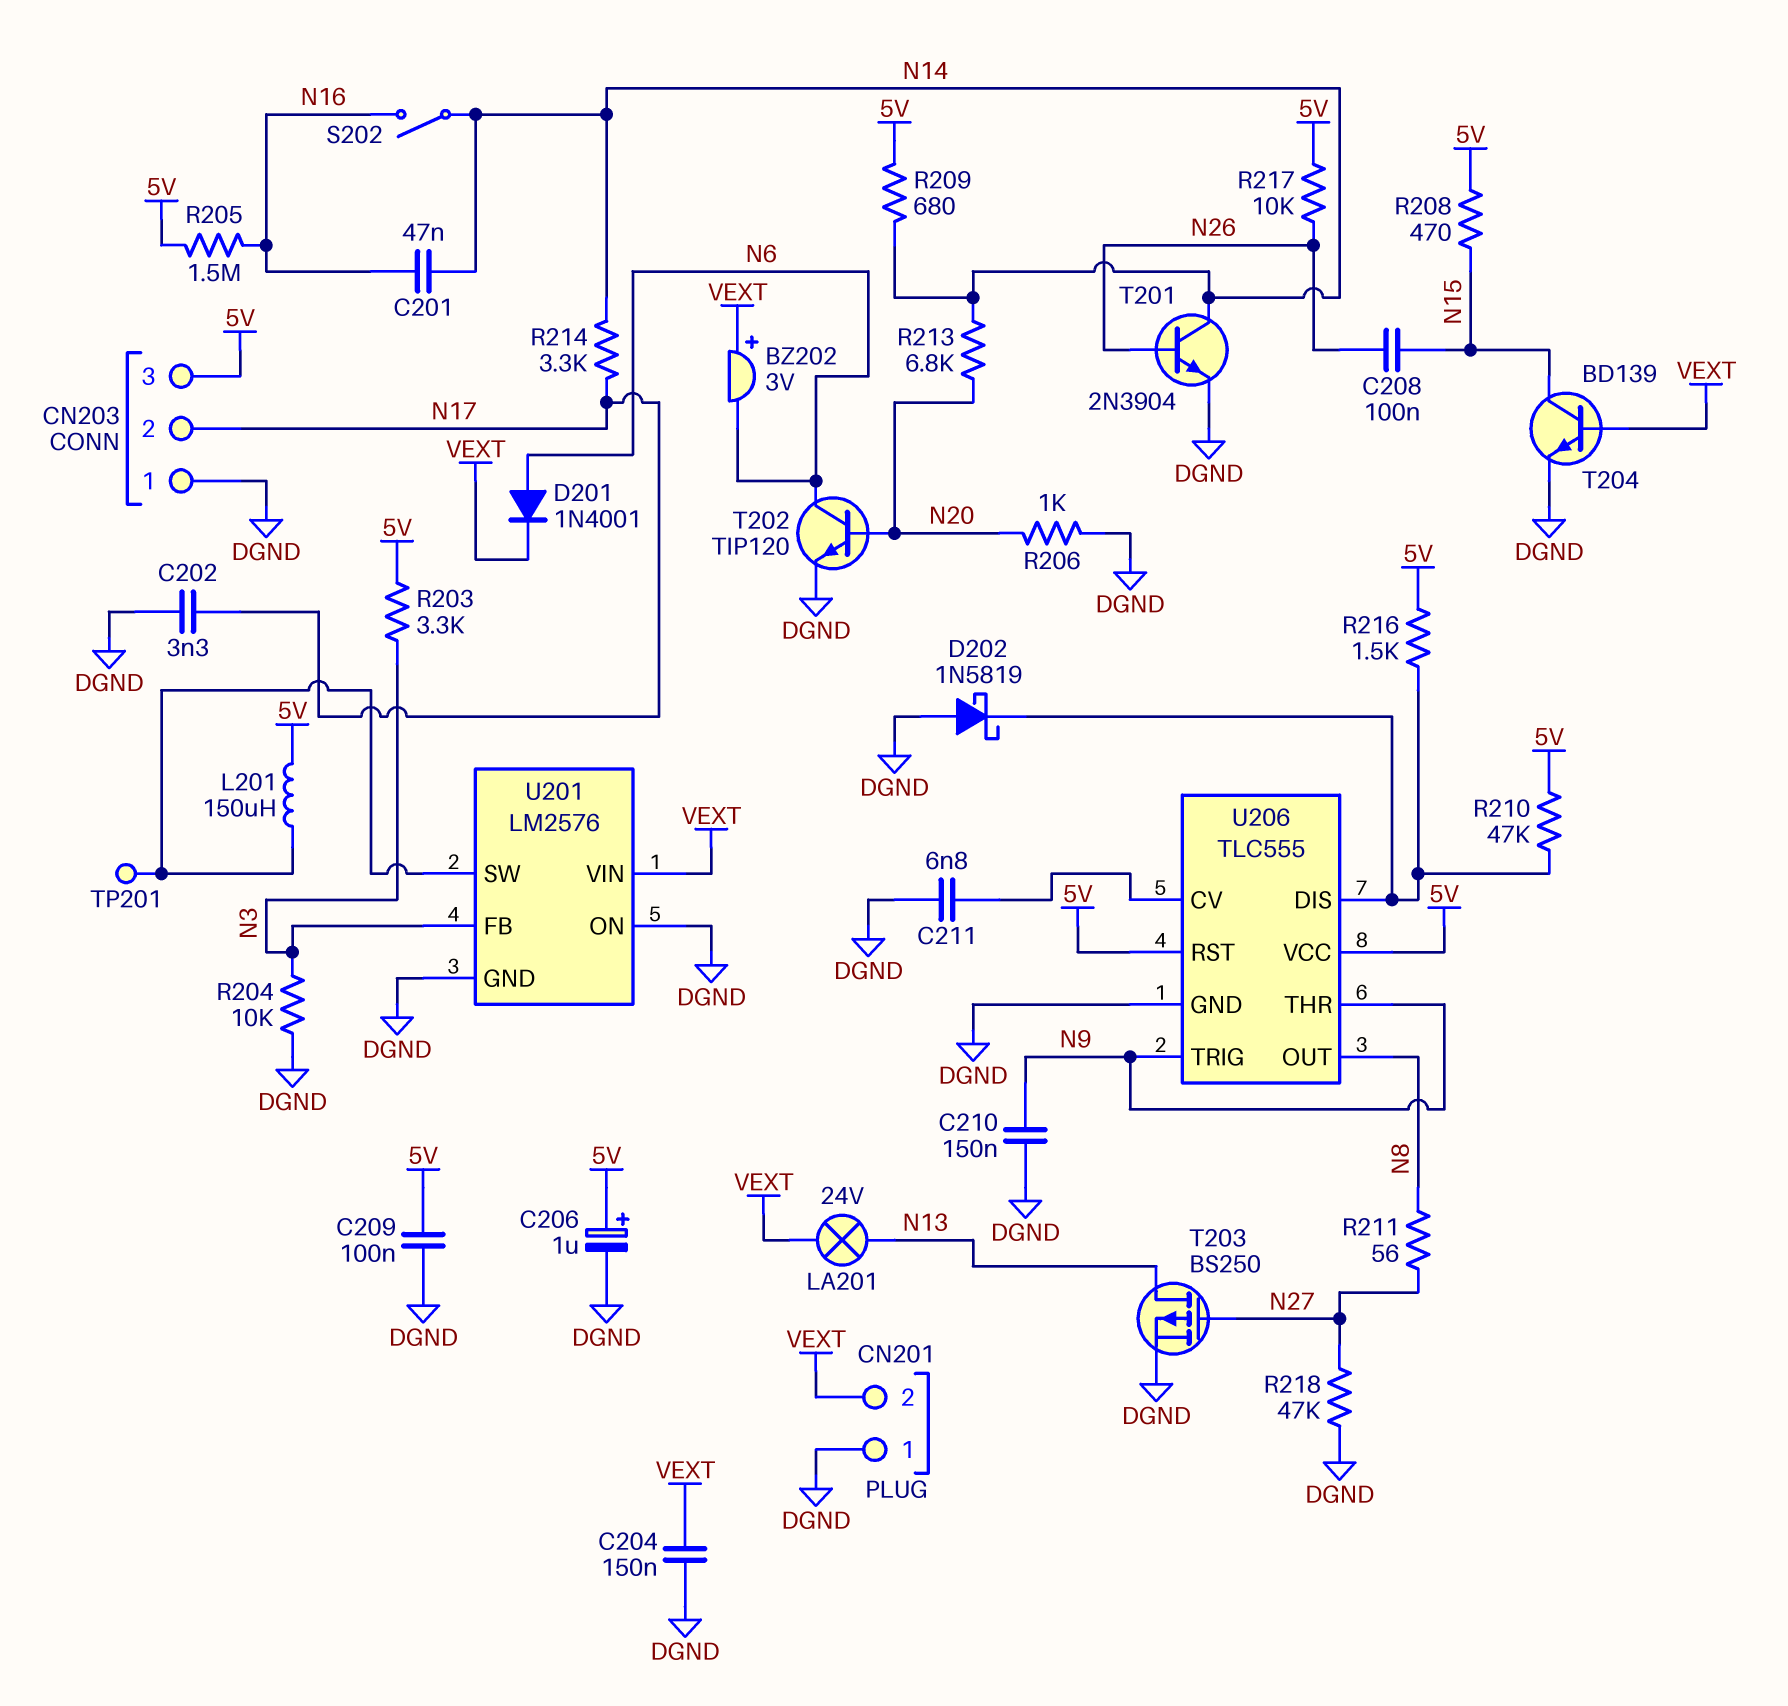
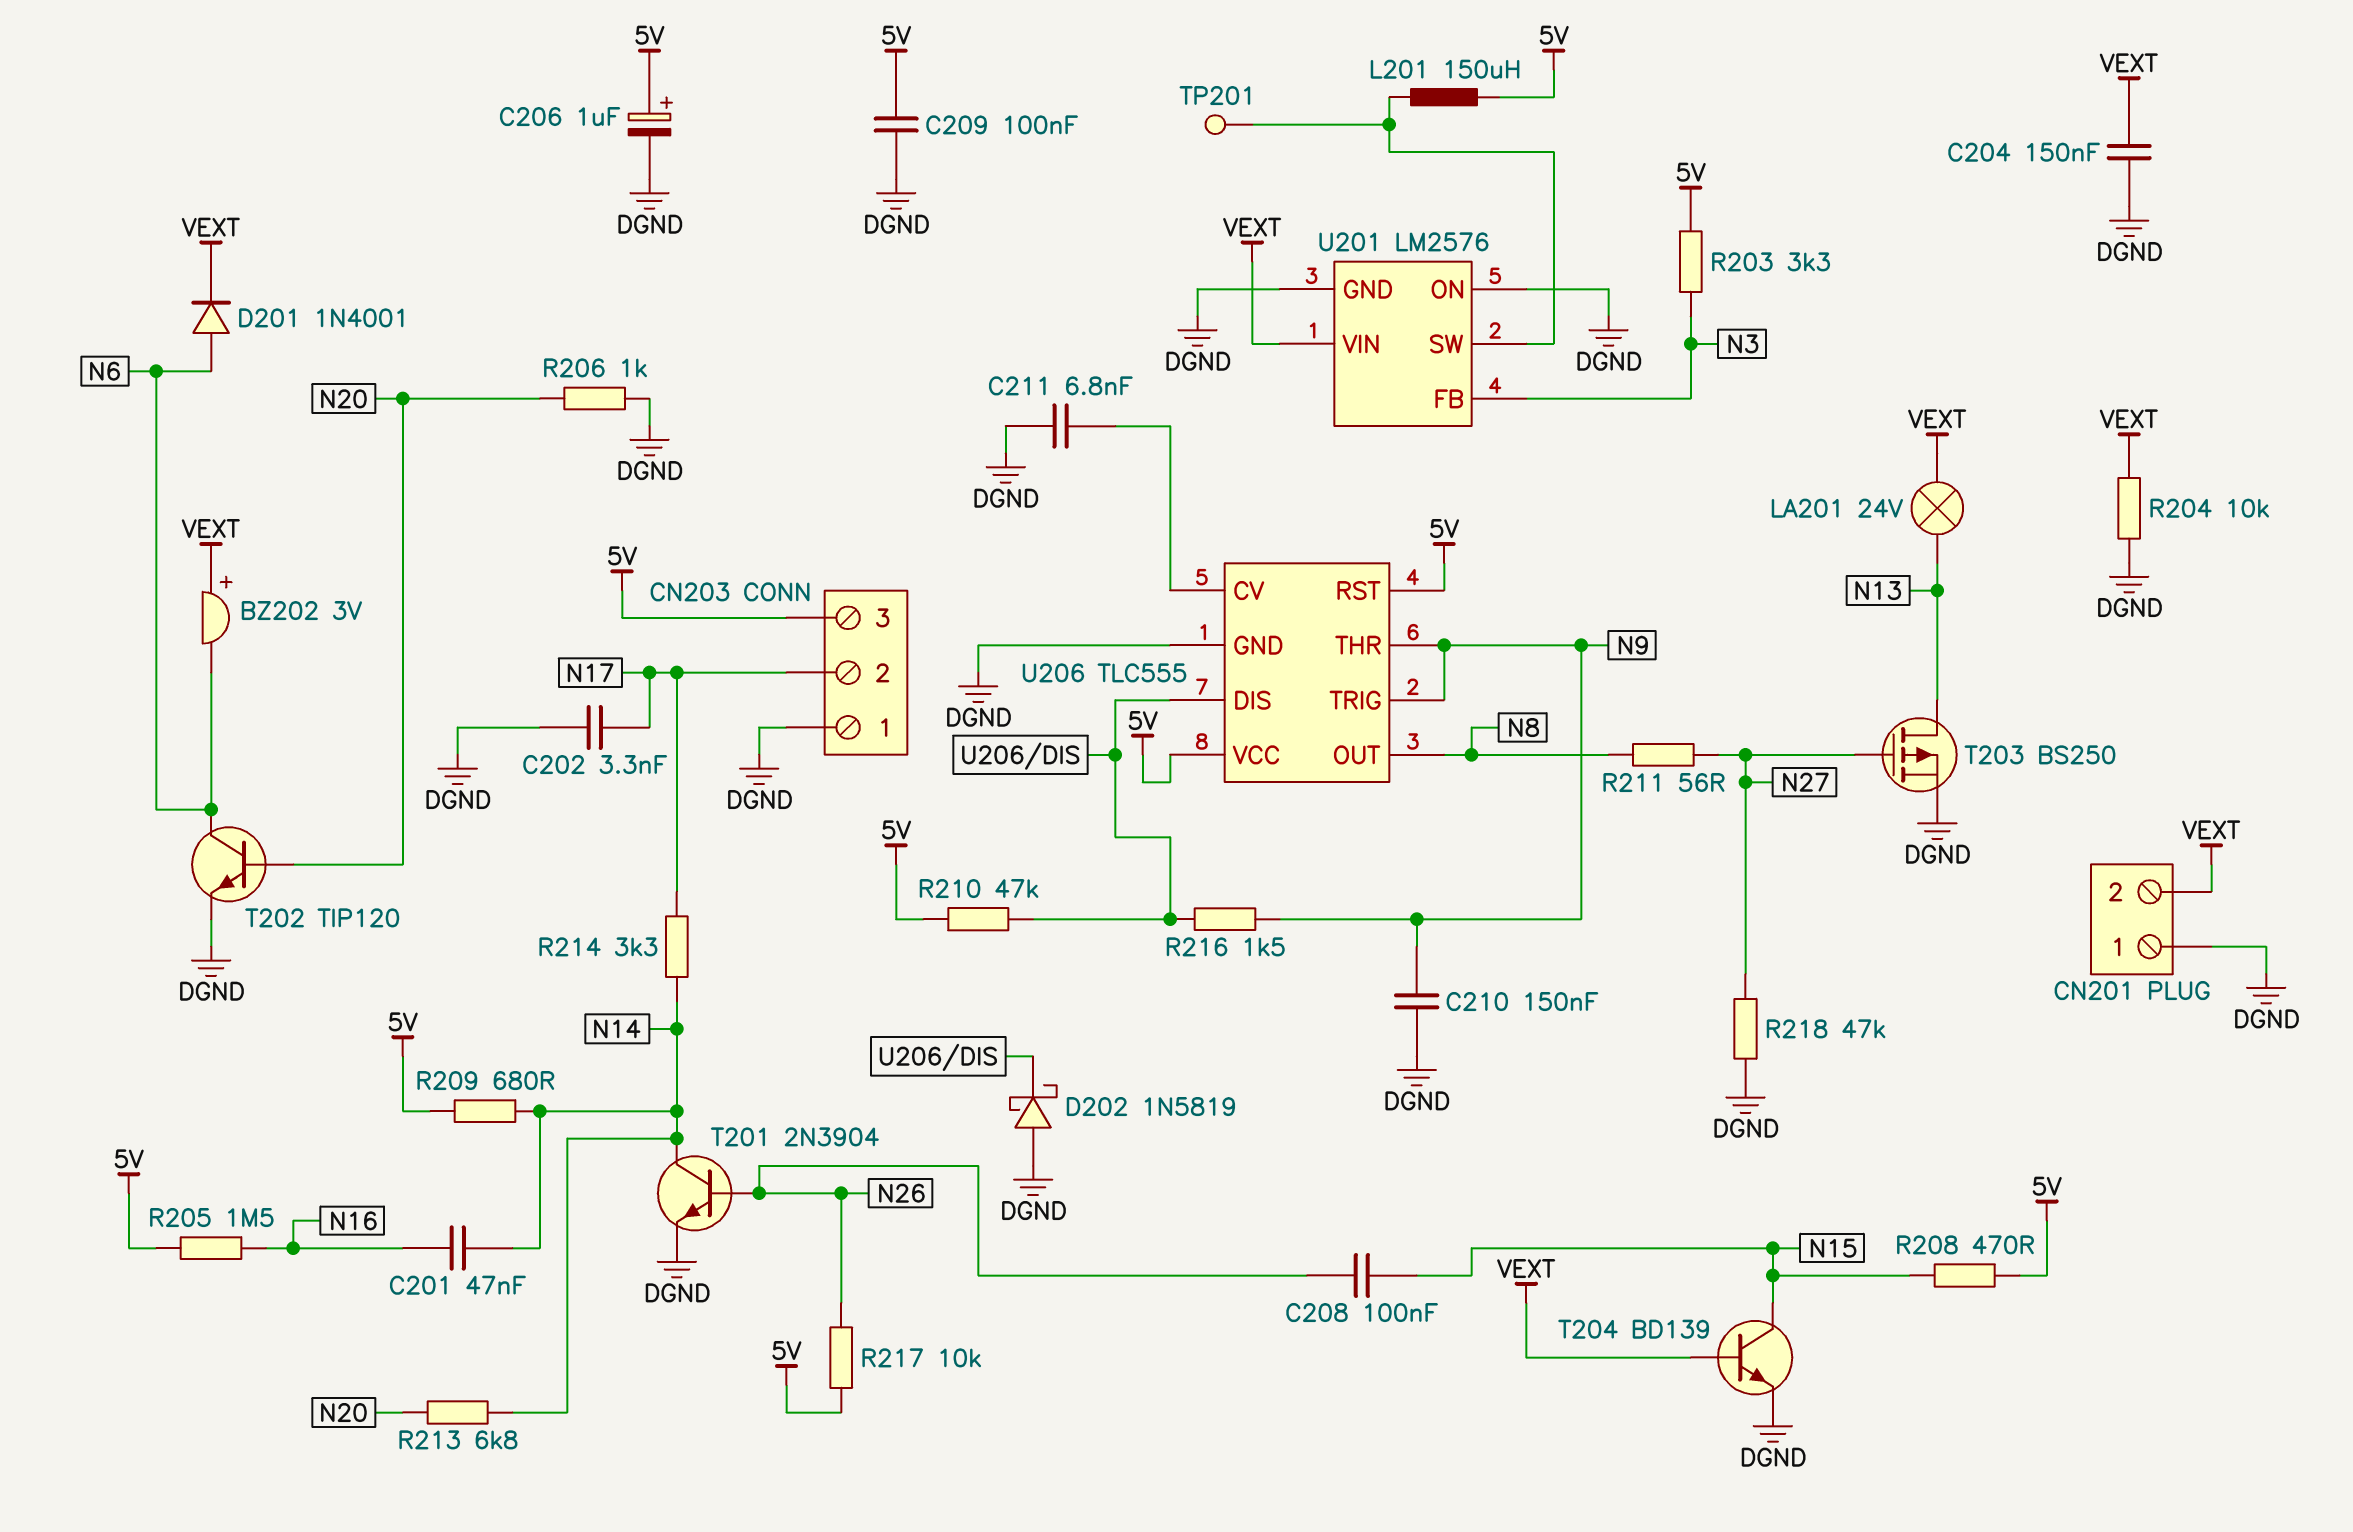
R204: 10k (DGND, N3) -> 10k (DGND, VEXT)
R216: 1.5k (5V, U206/DIS) -> 1.5k (N9, U206/DIS)
S202: switch (N14, N16) -> none

